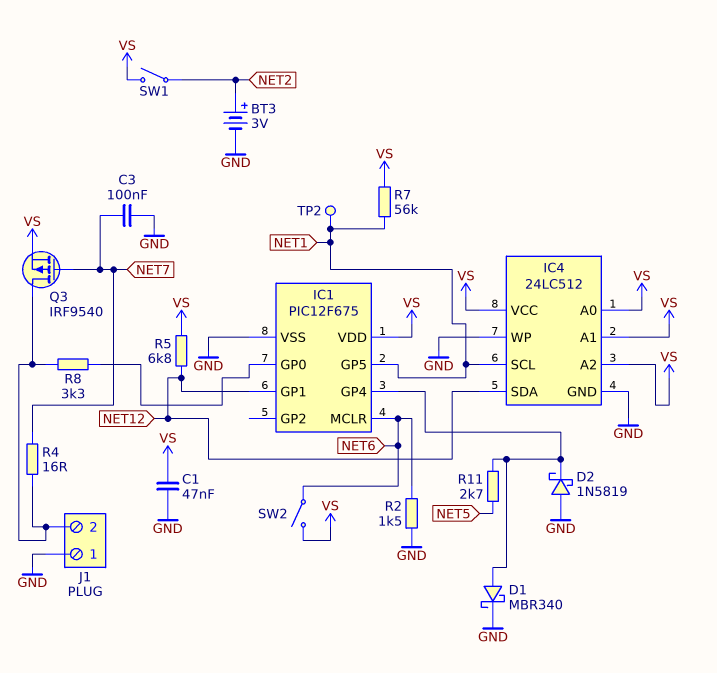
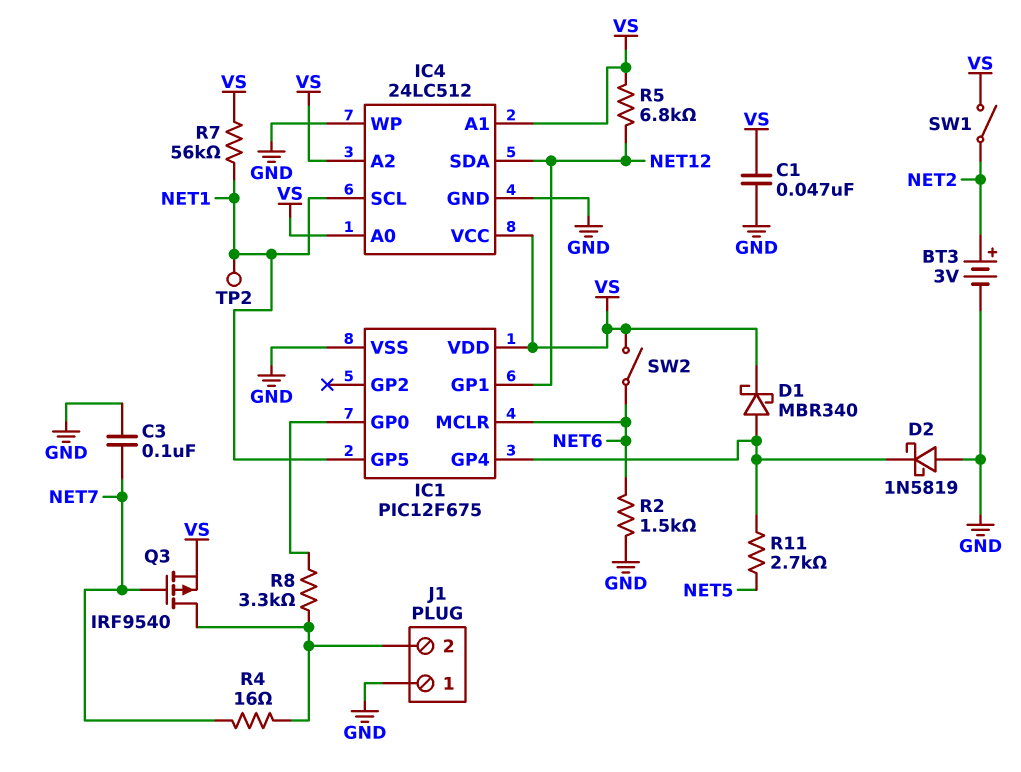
D1: schottky MBR340 (A IC1/GP4, K GND) -> schottky MBR340 (A IC1/GP4, K VS)

